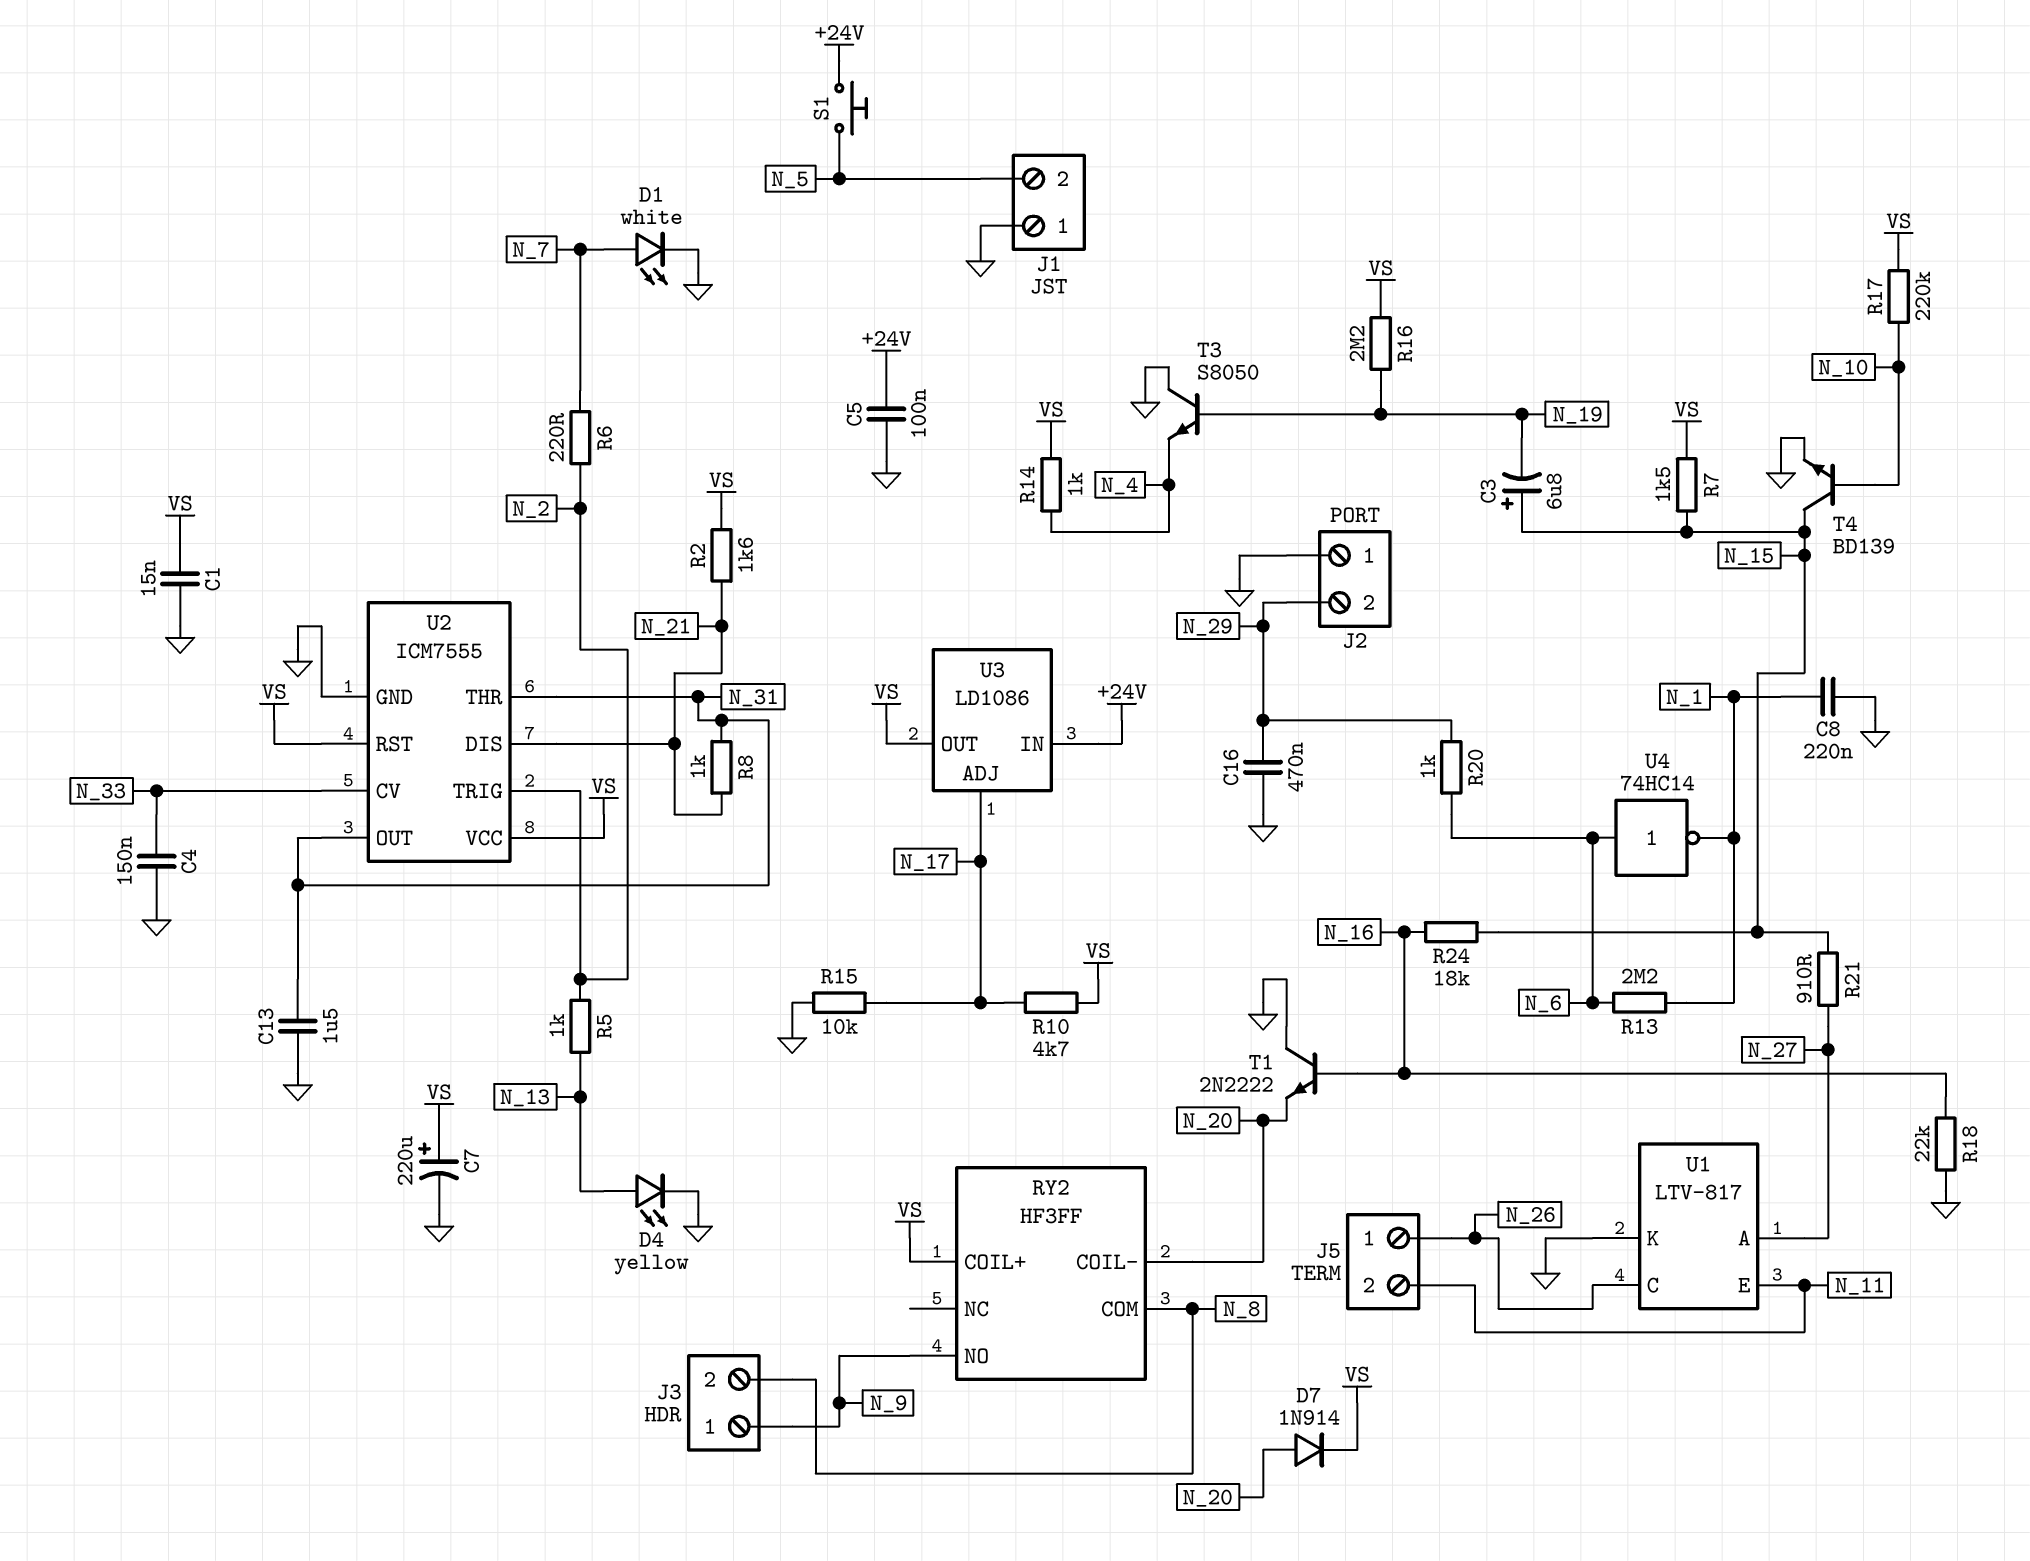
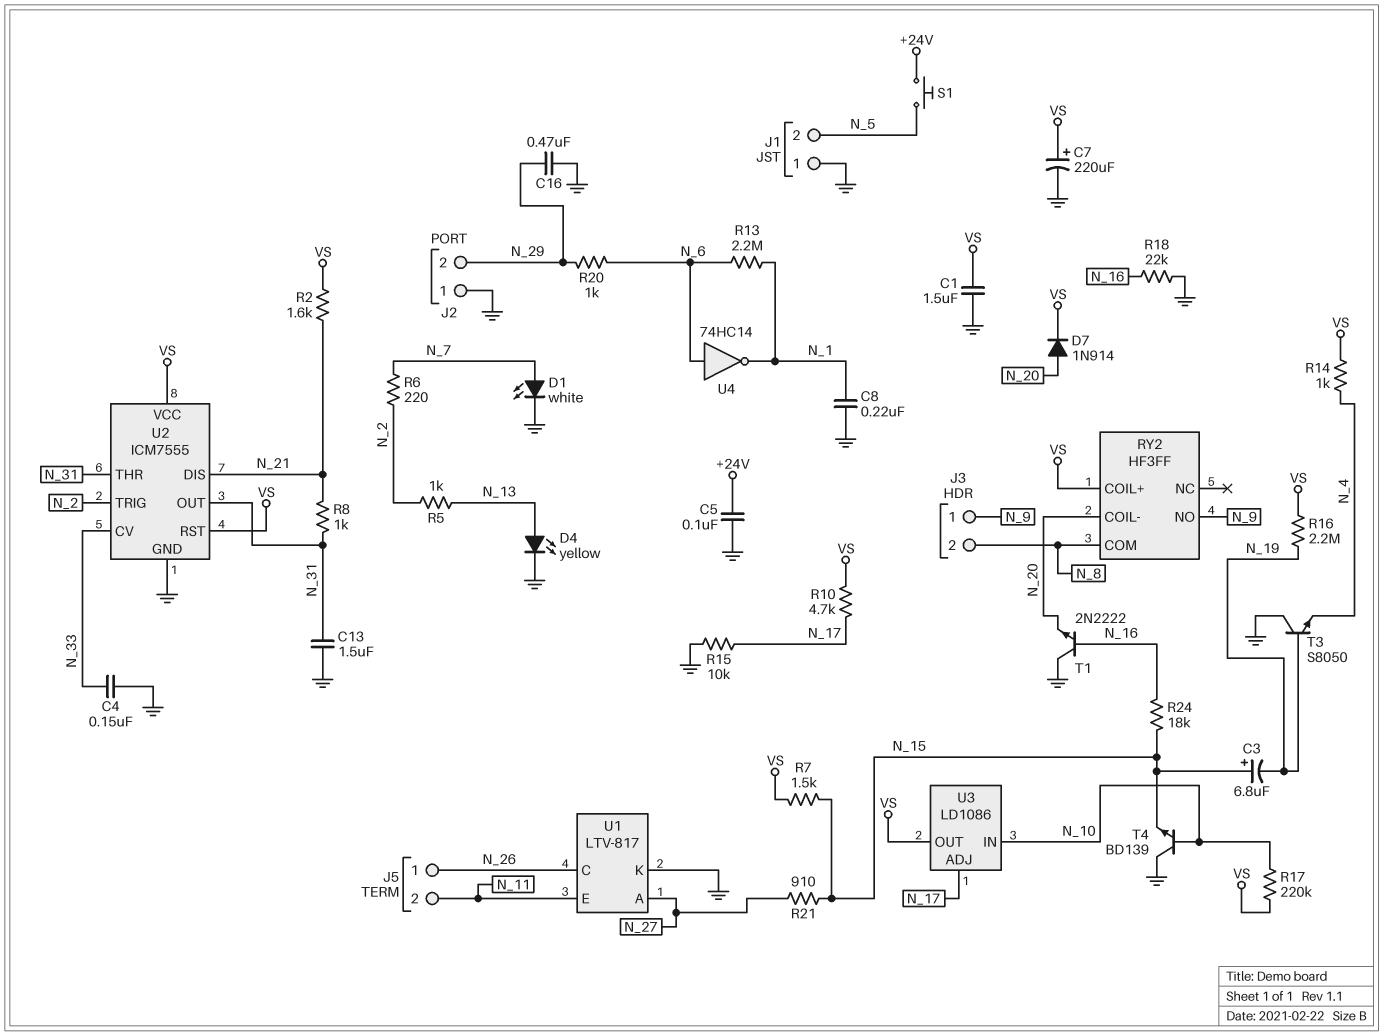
C1: 15nF (GND, VS) -> 1.5uF (GND, VS)
T4: NPN BD139 (B N_10, C N_15, E GND) -> NPN BD139 (B N_10, C GND, E N_15)
U3 pin IN: +24V -> N_10

